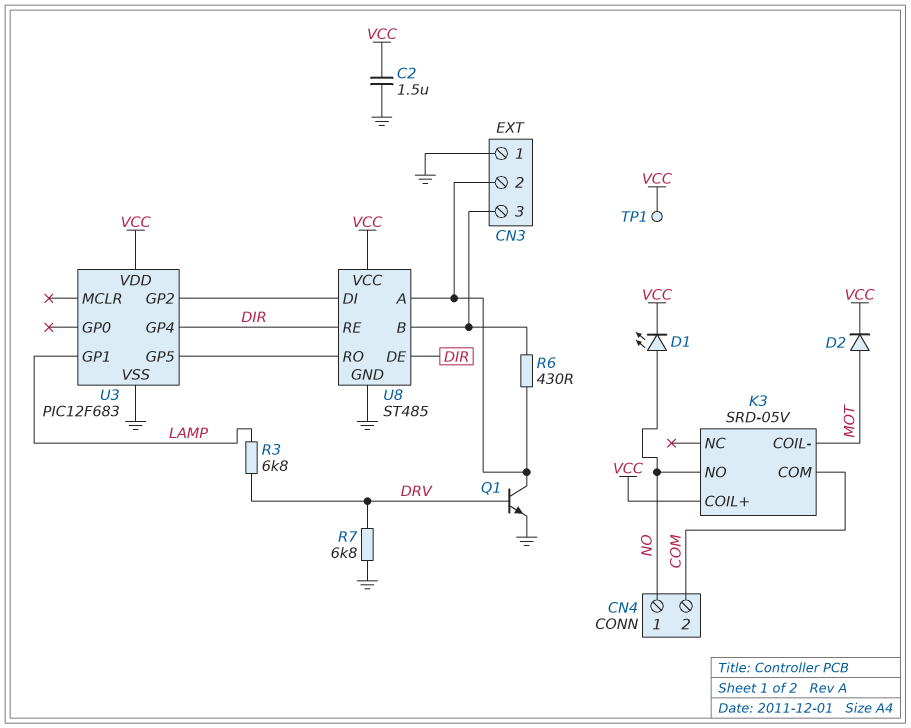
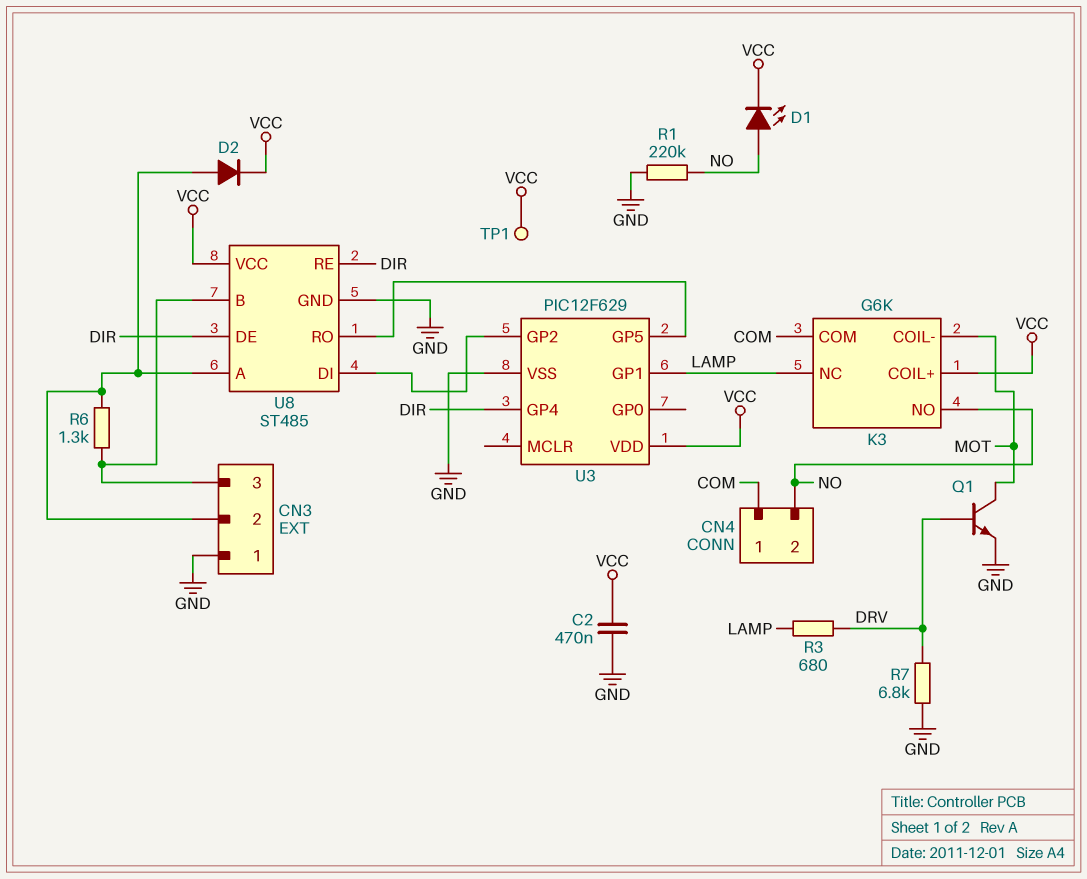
C2: 1.5uF (GND, VCC) -> 470nF (GND, VCC)
CN4 pin 1: NO -> COM
CN4 pin 2: COM -> NO
D2: diode (A MOT, K VCC) -> diode (A CN3/2, K VCC)
K3: SRD-05V -> G6K
K3 pin NC: none -> LAMP
Q1: NPN (B DRV, C CN3/2, E GND) -> NPN (B DRV, C MOT, E GND)
R1: none -> 220k (GND, NO)
R3: 6.8k (DRV, LAMP) -> 680 (DRV, LAMP)
R6: 430 (CN3/2, CN3/3) -> 1.3k (CN3/2, CN3/3)
U3: PIC12F683 -> PIC12F629

